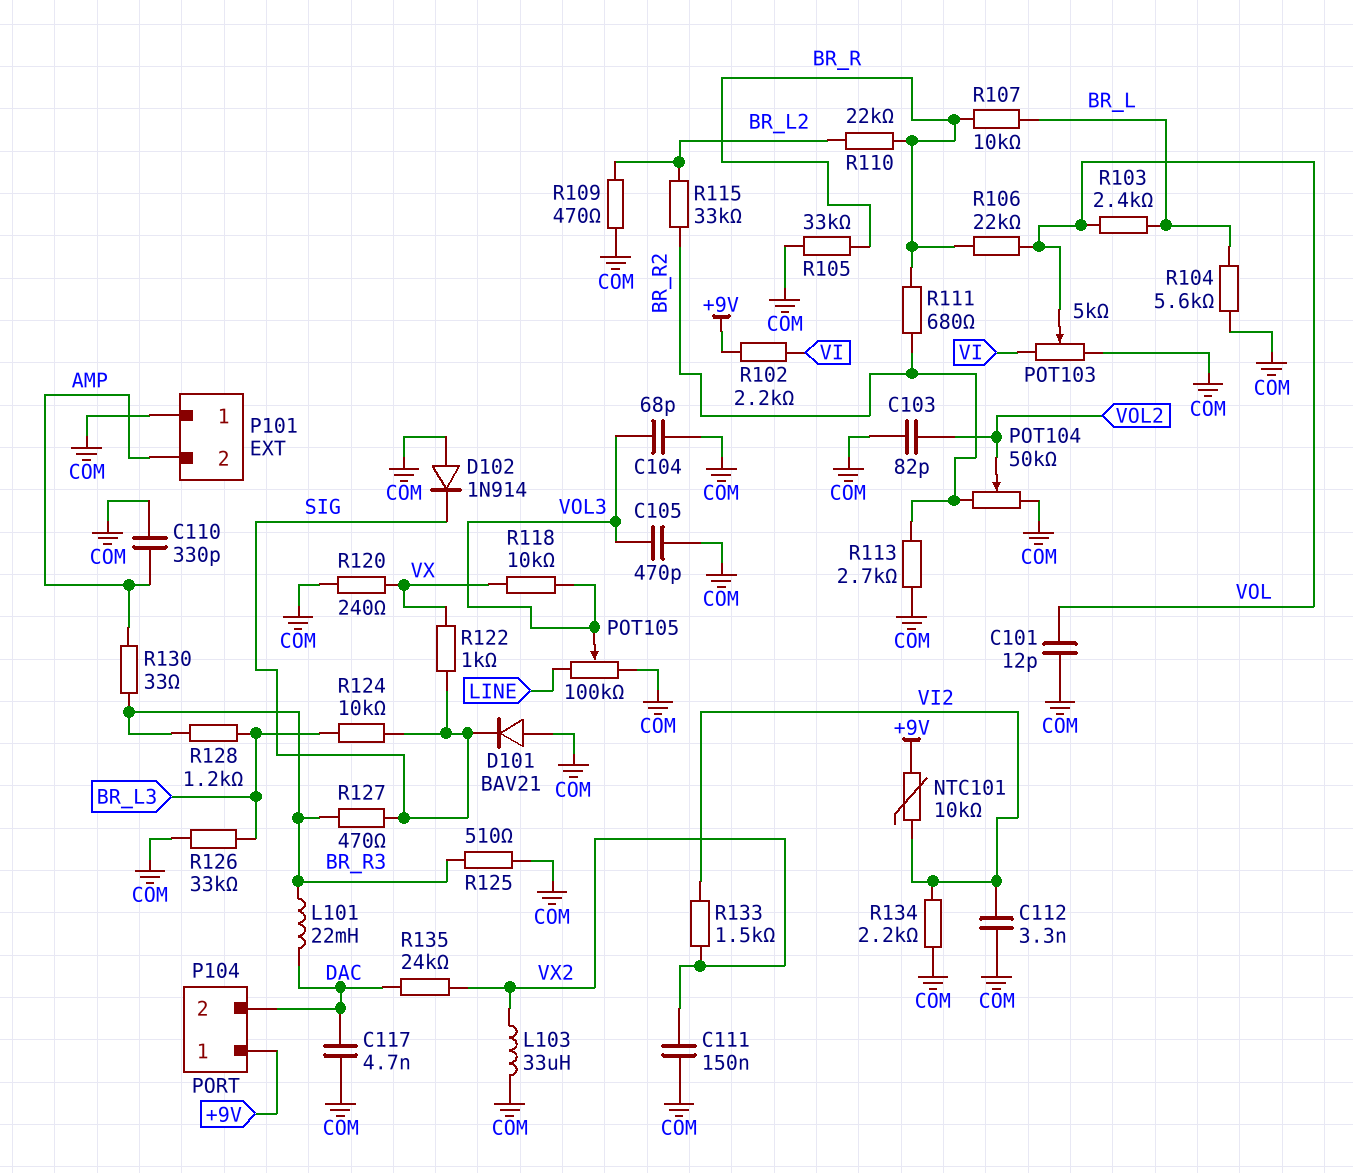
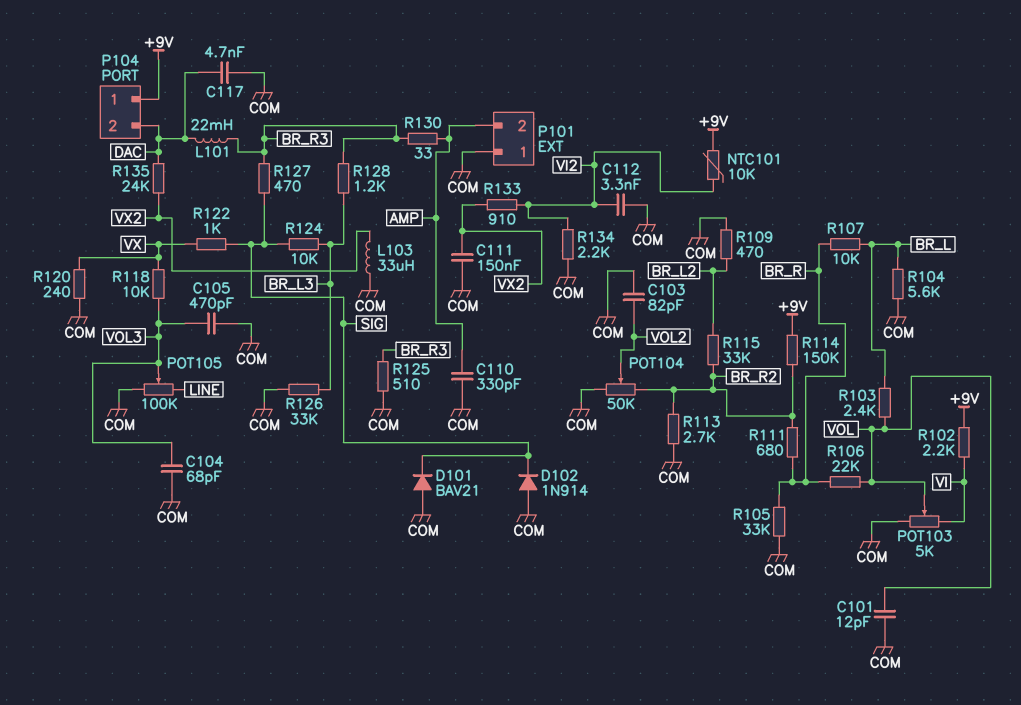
R110: 22k (BR_L2, BR_R) -> none
R114: none -> 150k (+9V, BR_R2)
R133: 1.5k (VI2, VX2) -> 910 (VI2, VX2)

